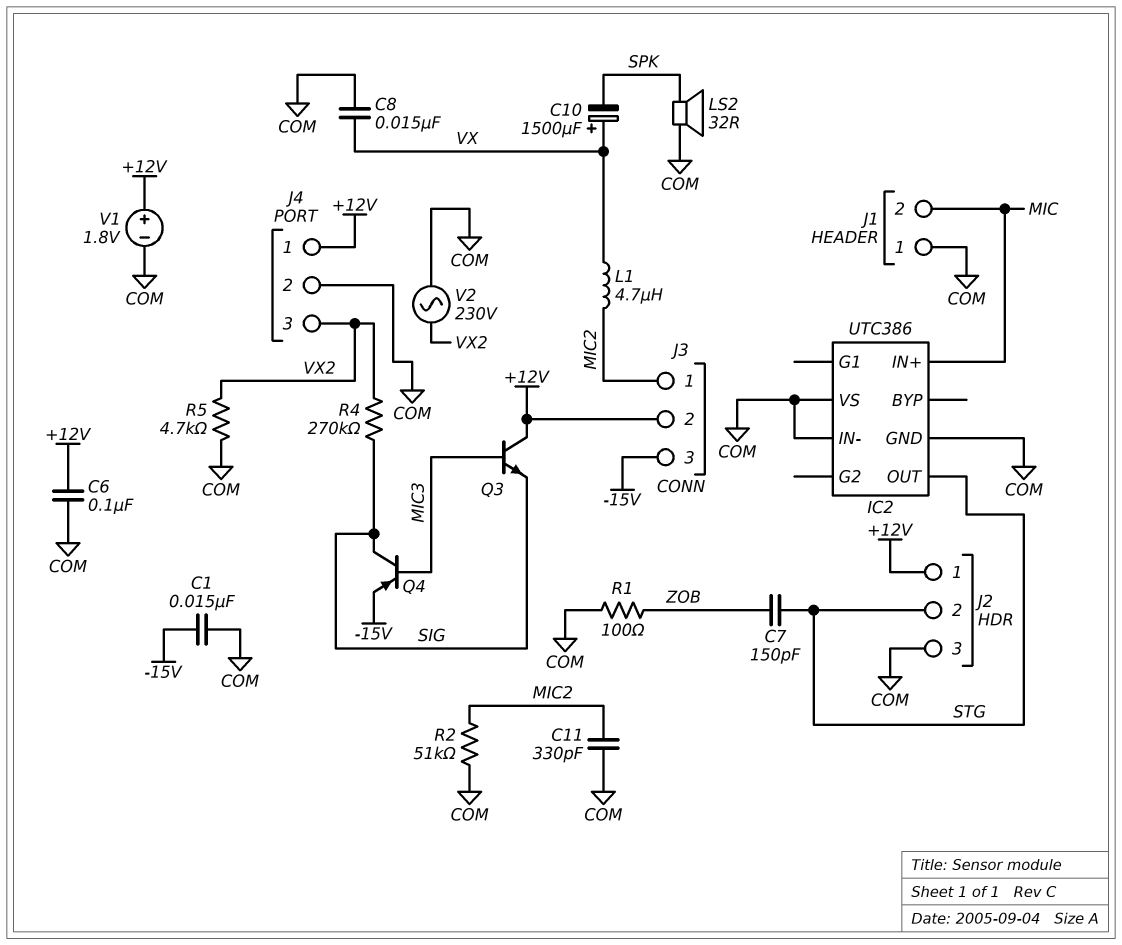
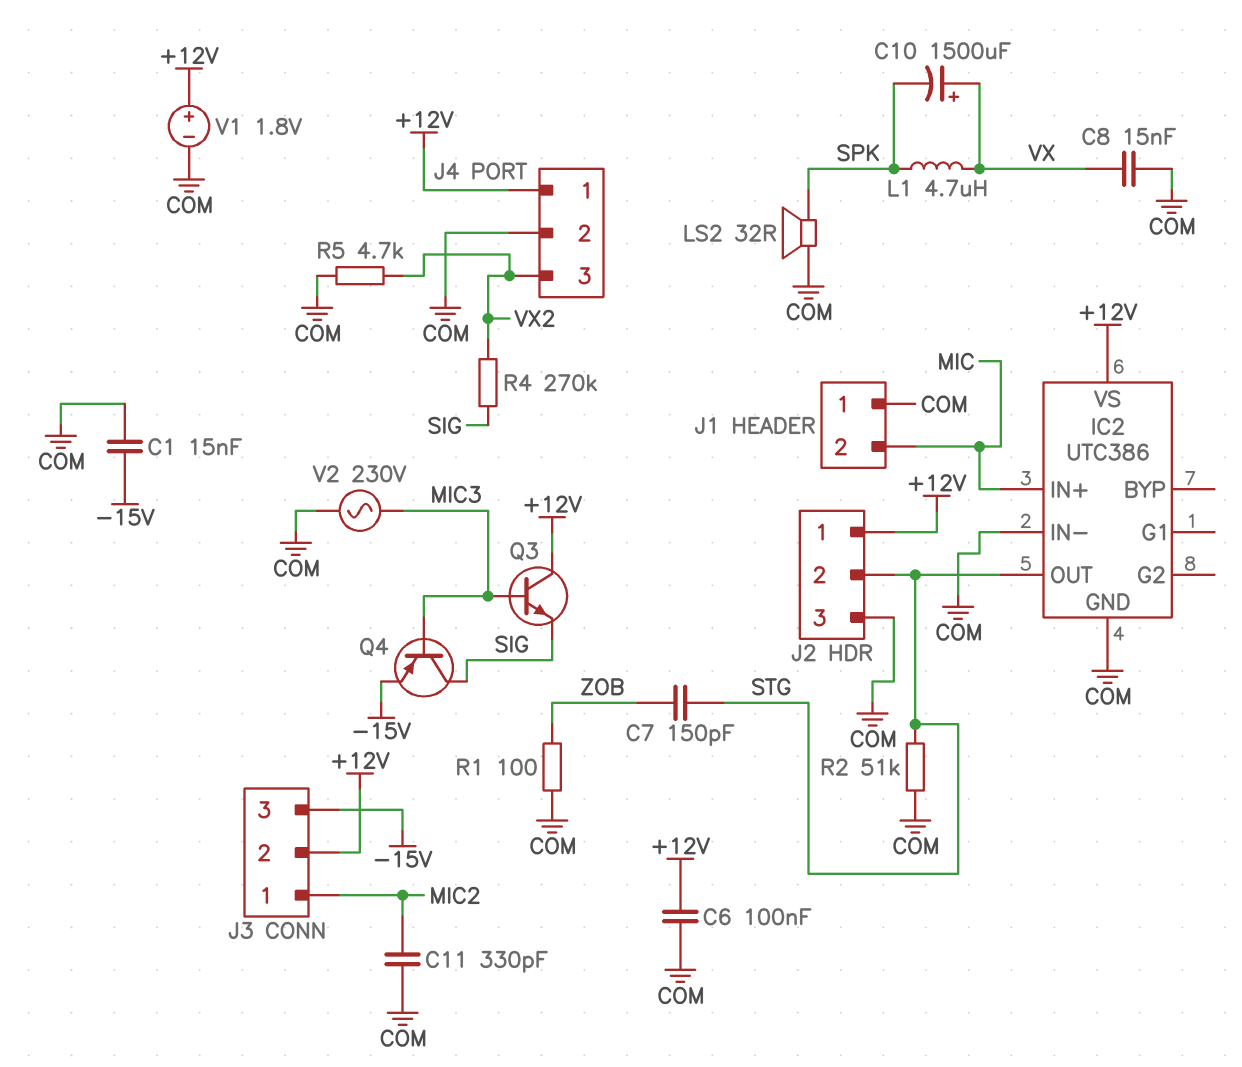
IC2 pin VS: COM -> +12V
L1: 4.7uH (MIC2, VX) -> 4.7uH (SPK, VX)
R2: 51k (COM, MIC2) -> 51k (COM, STG)
V2: AC 230V (COM, VX2) -> AC 230V (COM, MIC3)

